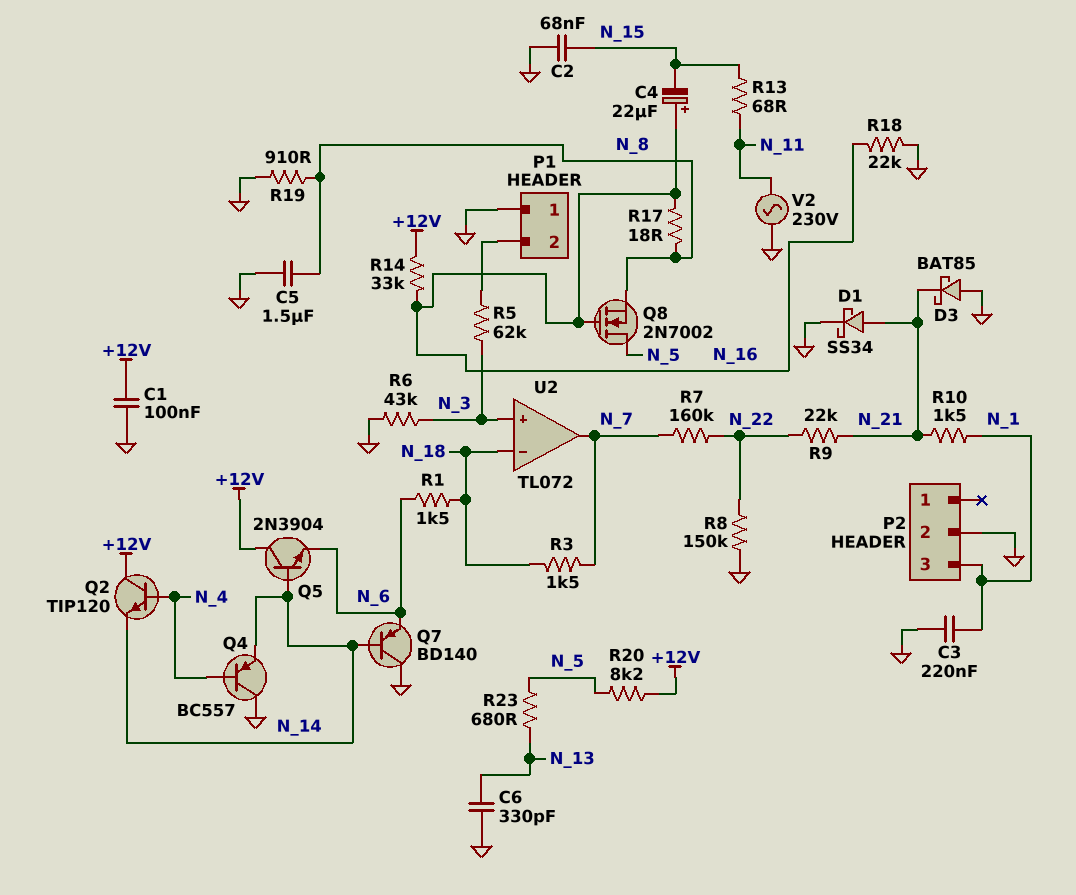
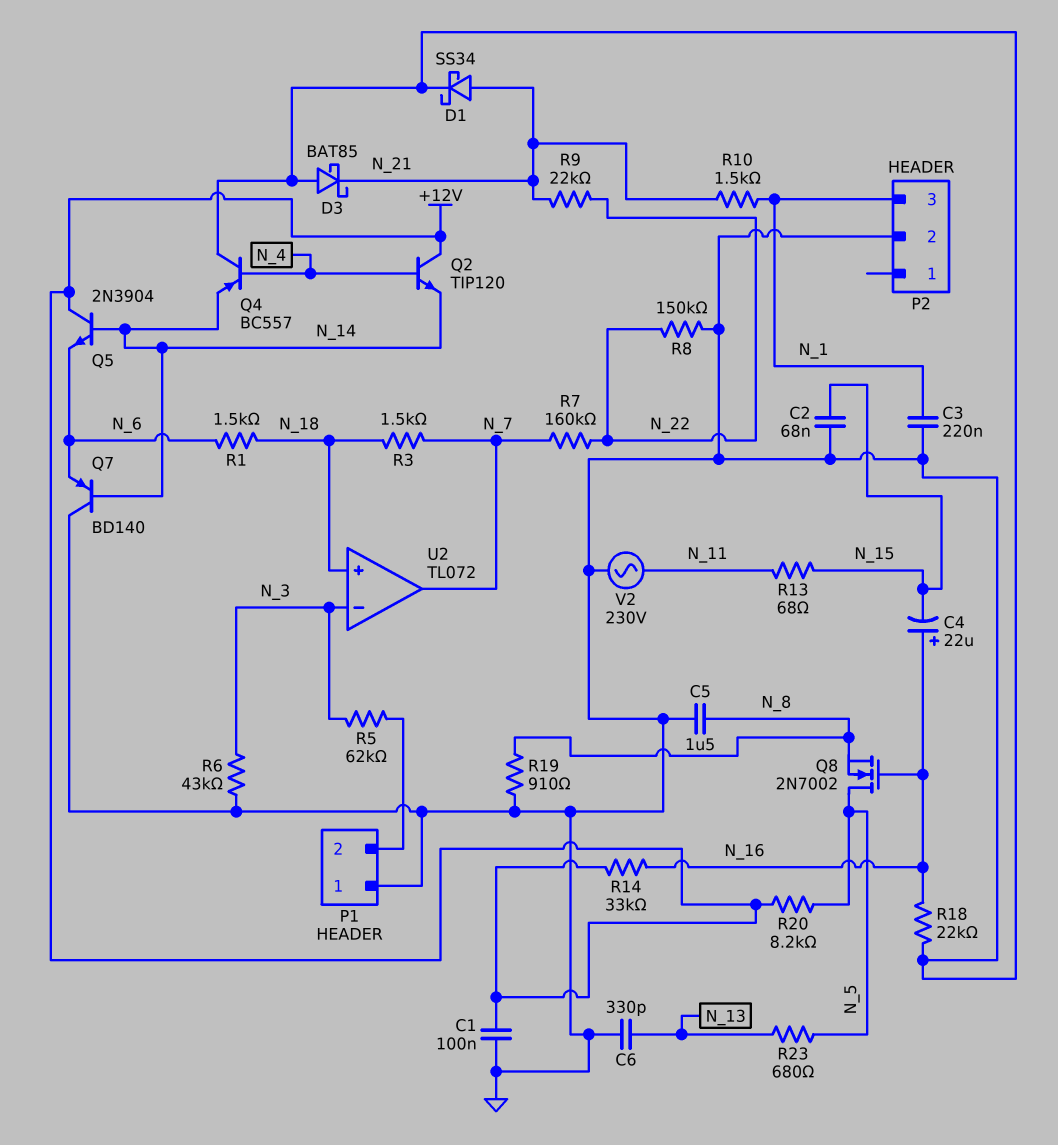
R17: 18 (N_8, N_16) -> none
U2 pin in+: N_3 -> N_18
U2 pin in-: N_18 -> N_3

